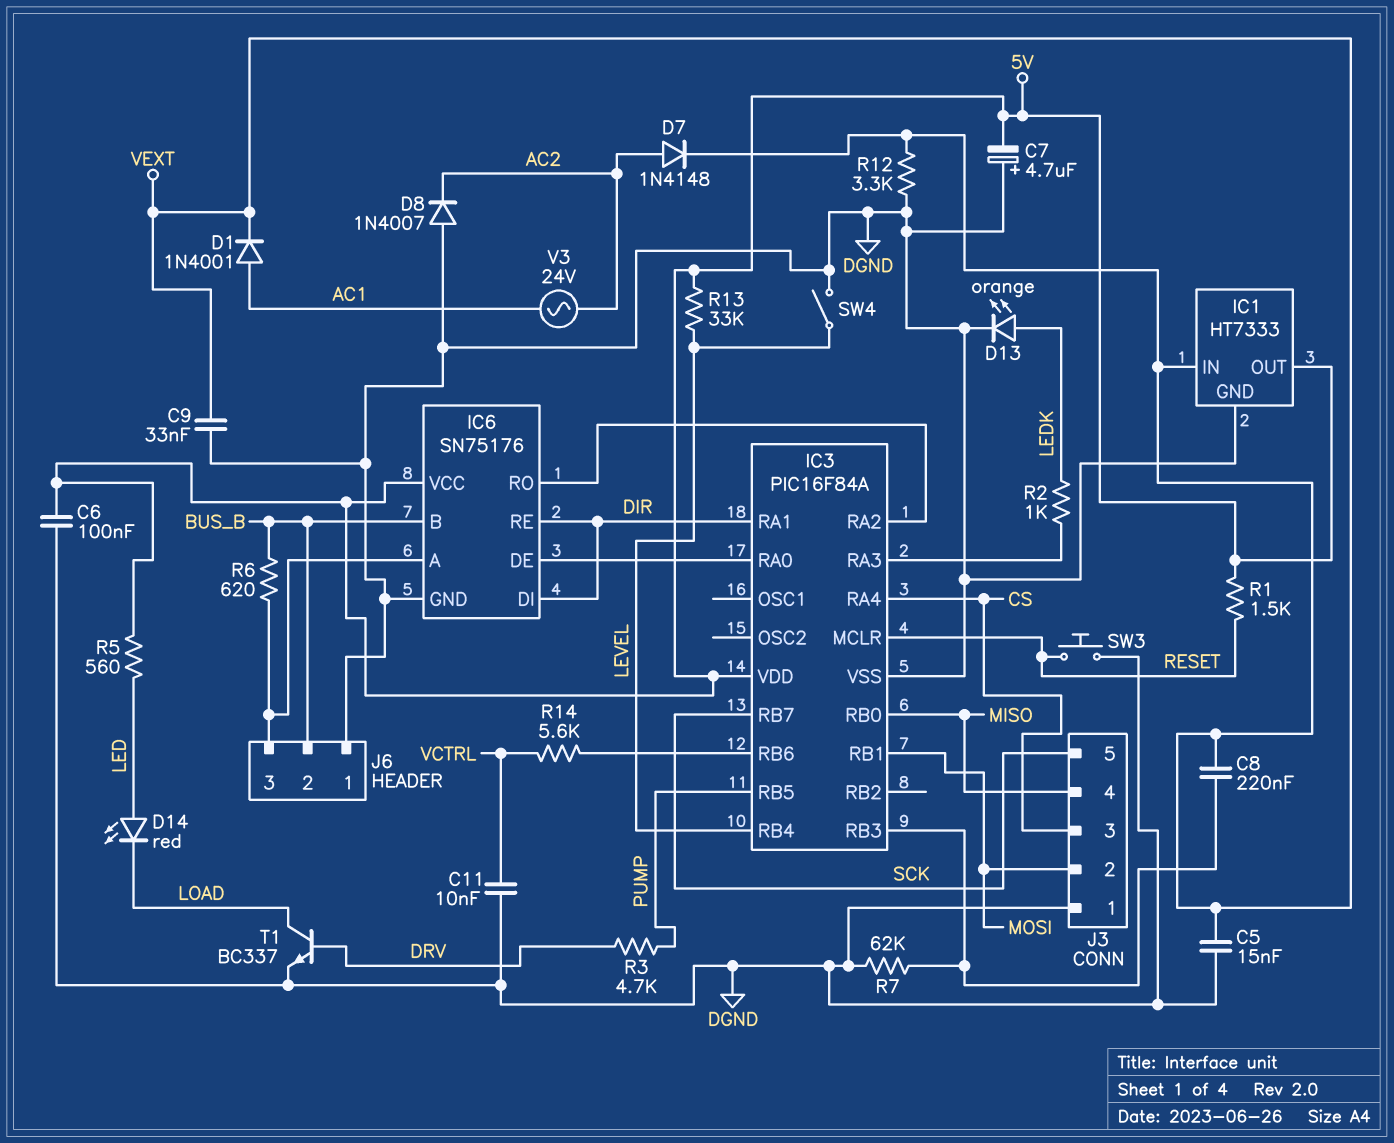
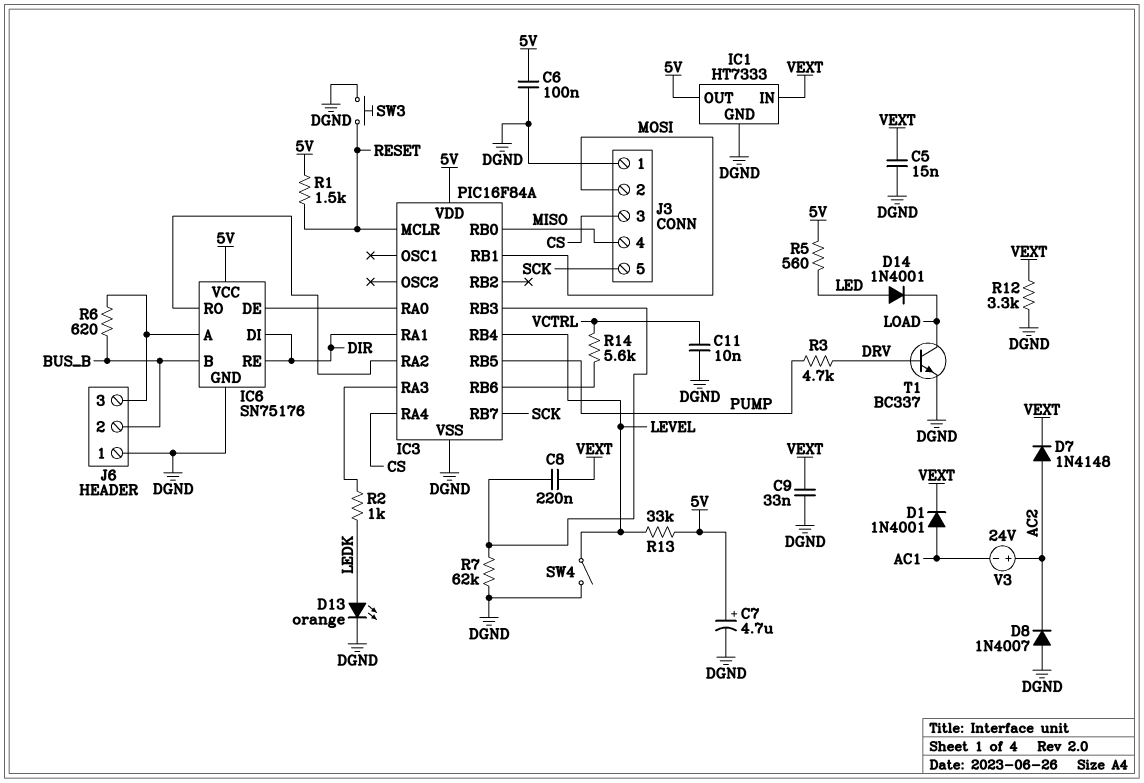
C7: 4.7uF (plus DGND, minus 5V) -> 4.7uF (plus 5V, minus DGND)
D14: LED red (A LED, K LOAD) -> diode 1N4001 (A LED, K LOAD)
V3: AC 24V (AC1, AC2) -> 24V (plus AC2, minus AC1)

